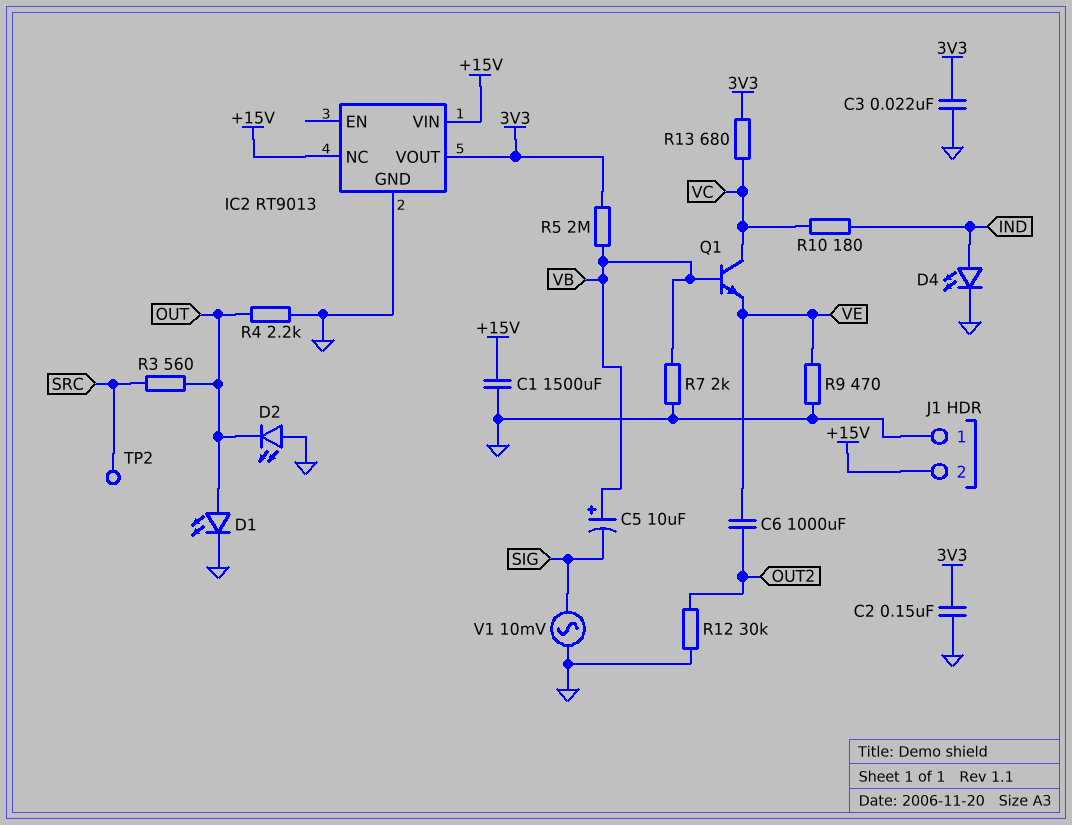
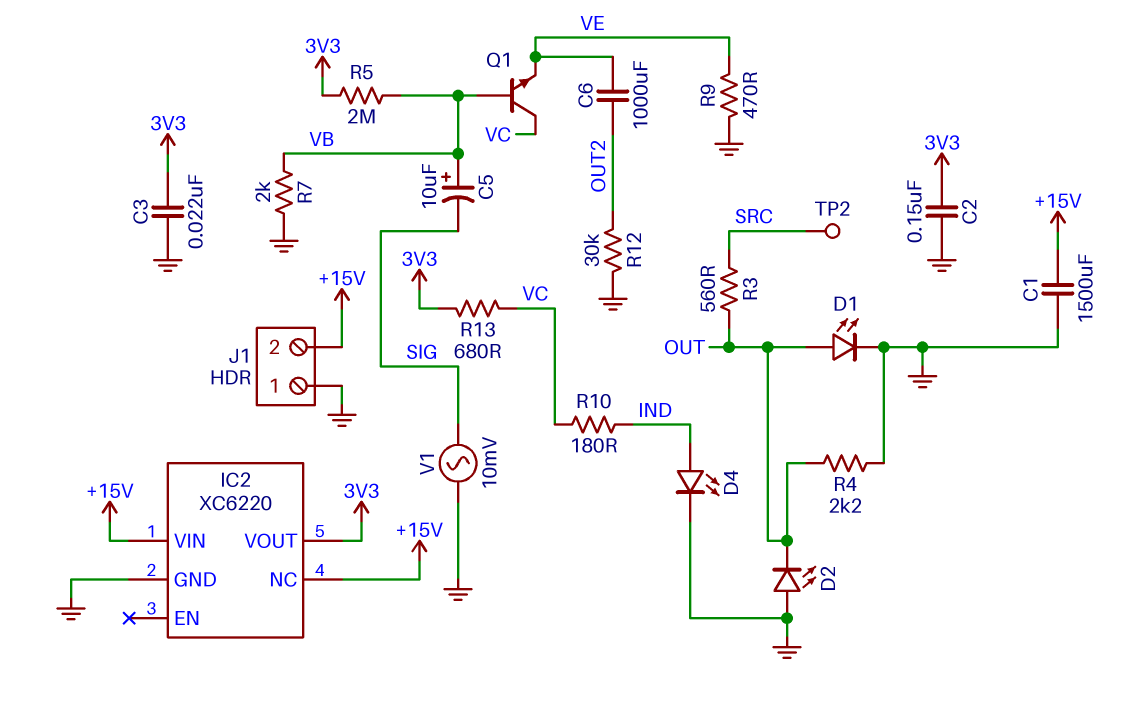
IC2: RT9013 -> XC6220

